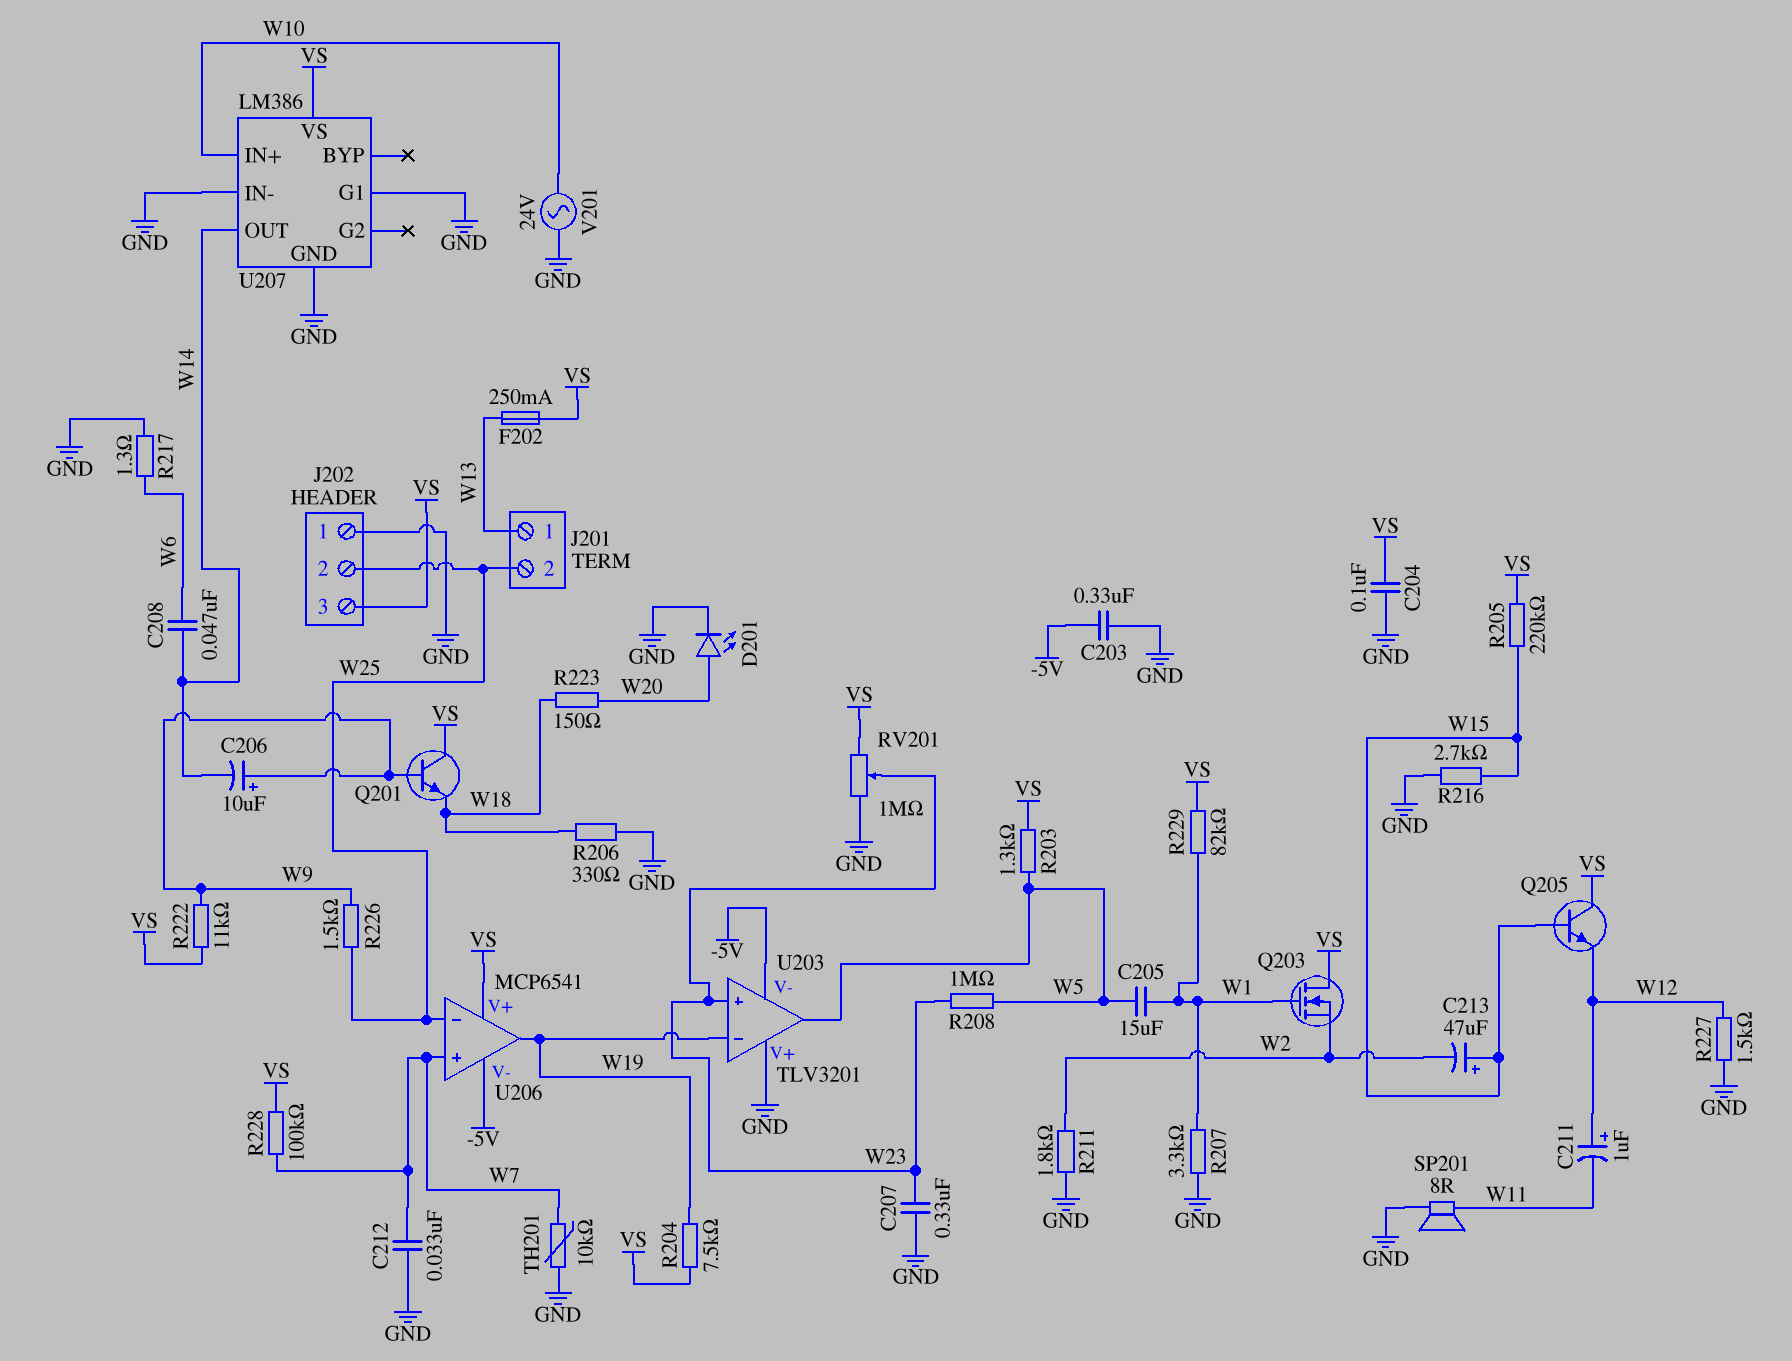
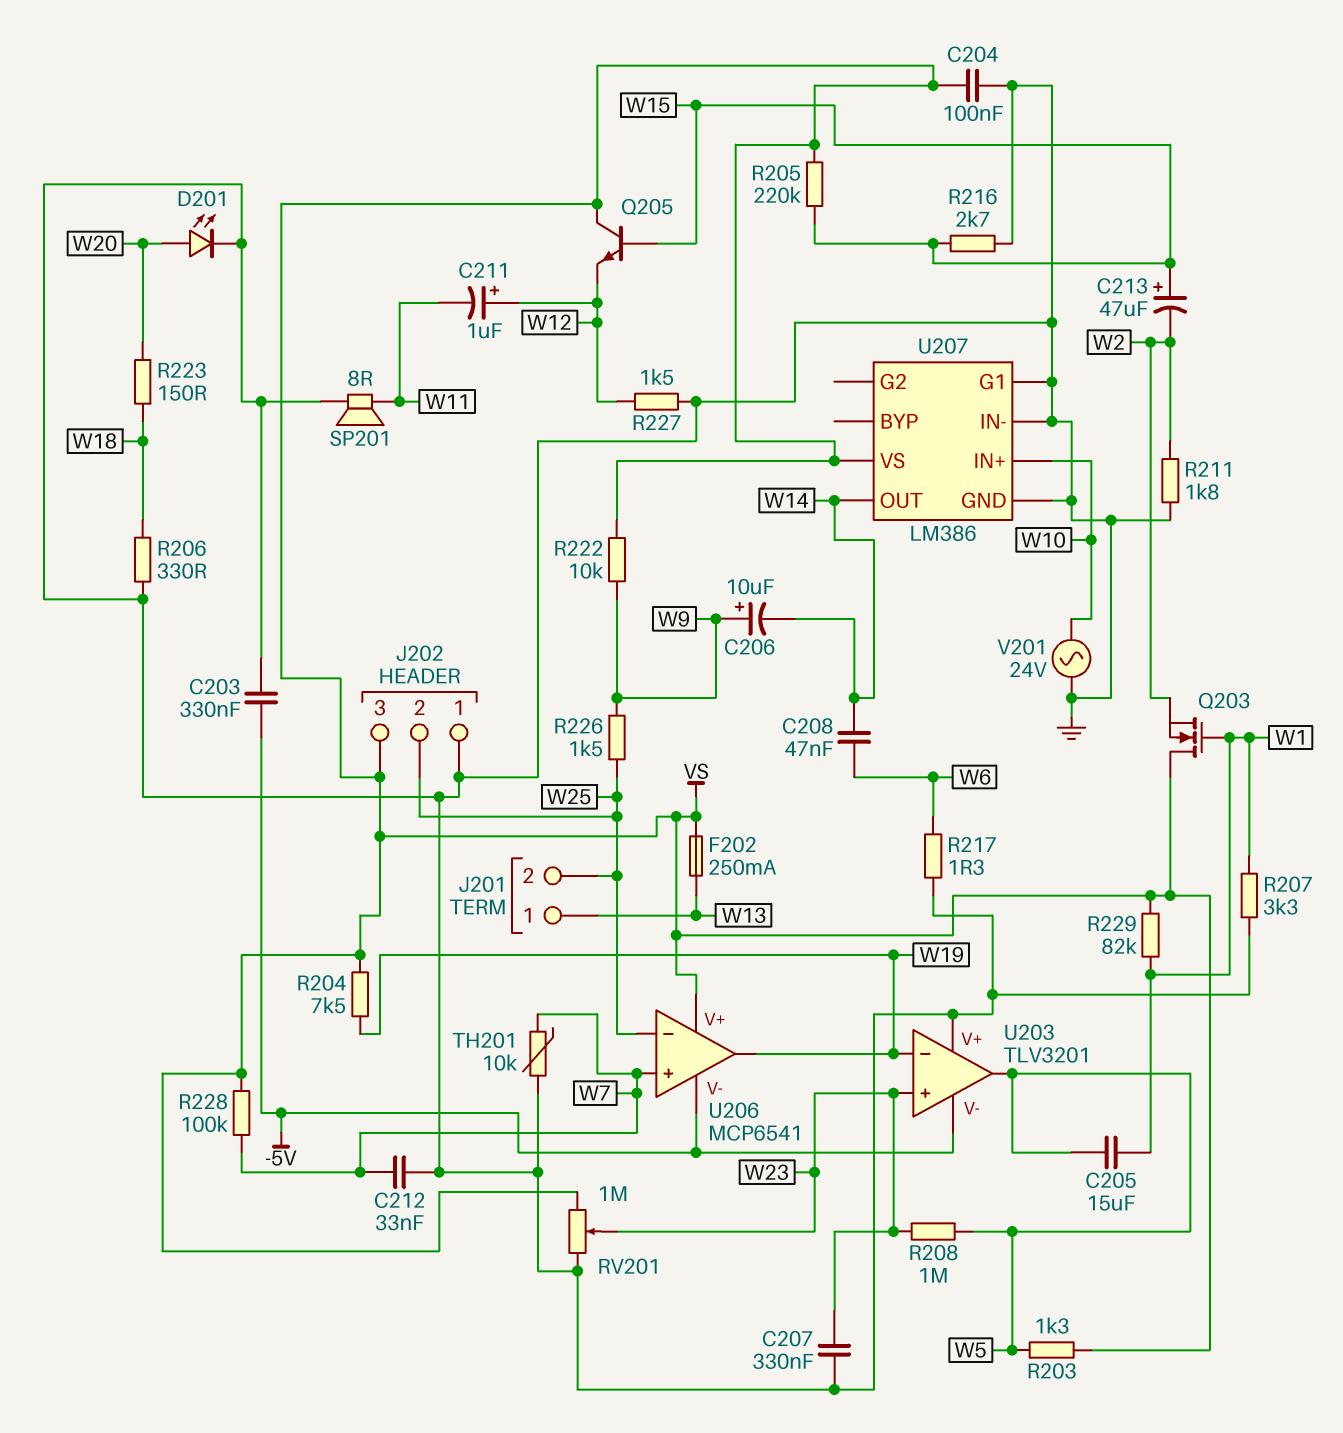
Q201: NPN (B W9, C VS, E W18) -> none
R222: 11k (VS, W9) -> 10k (VS, W9)

